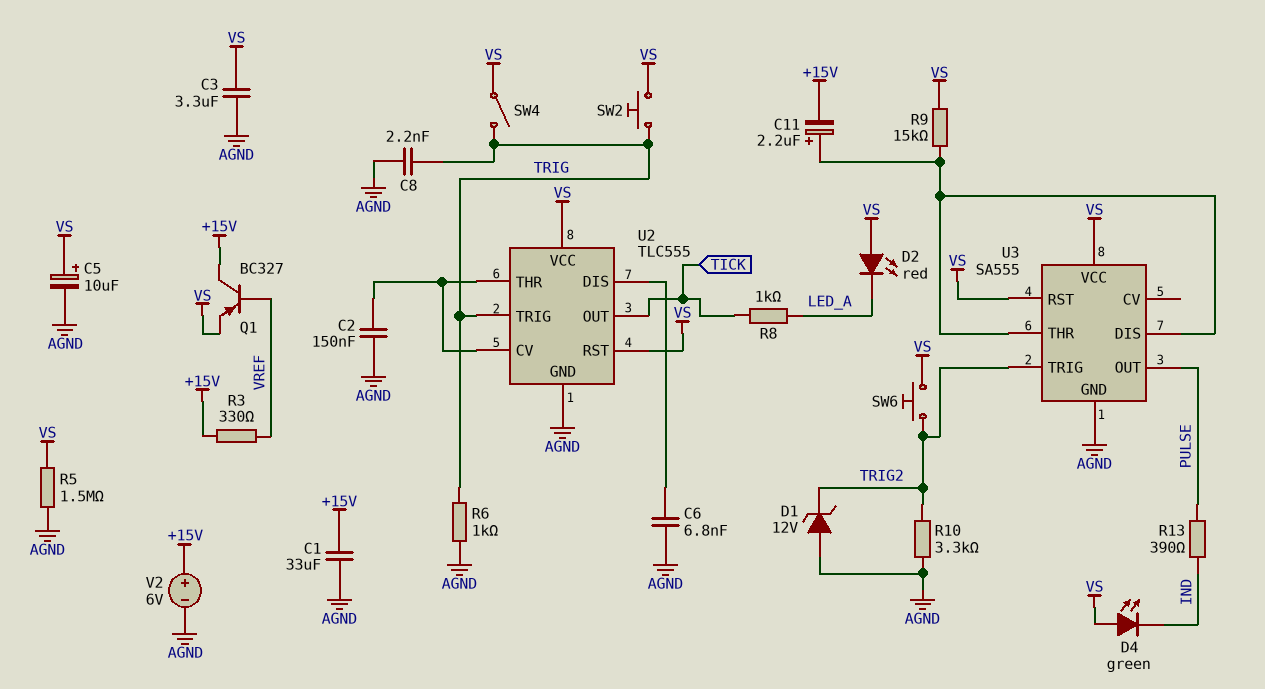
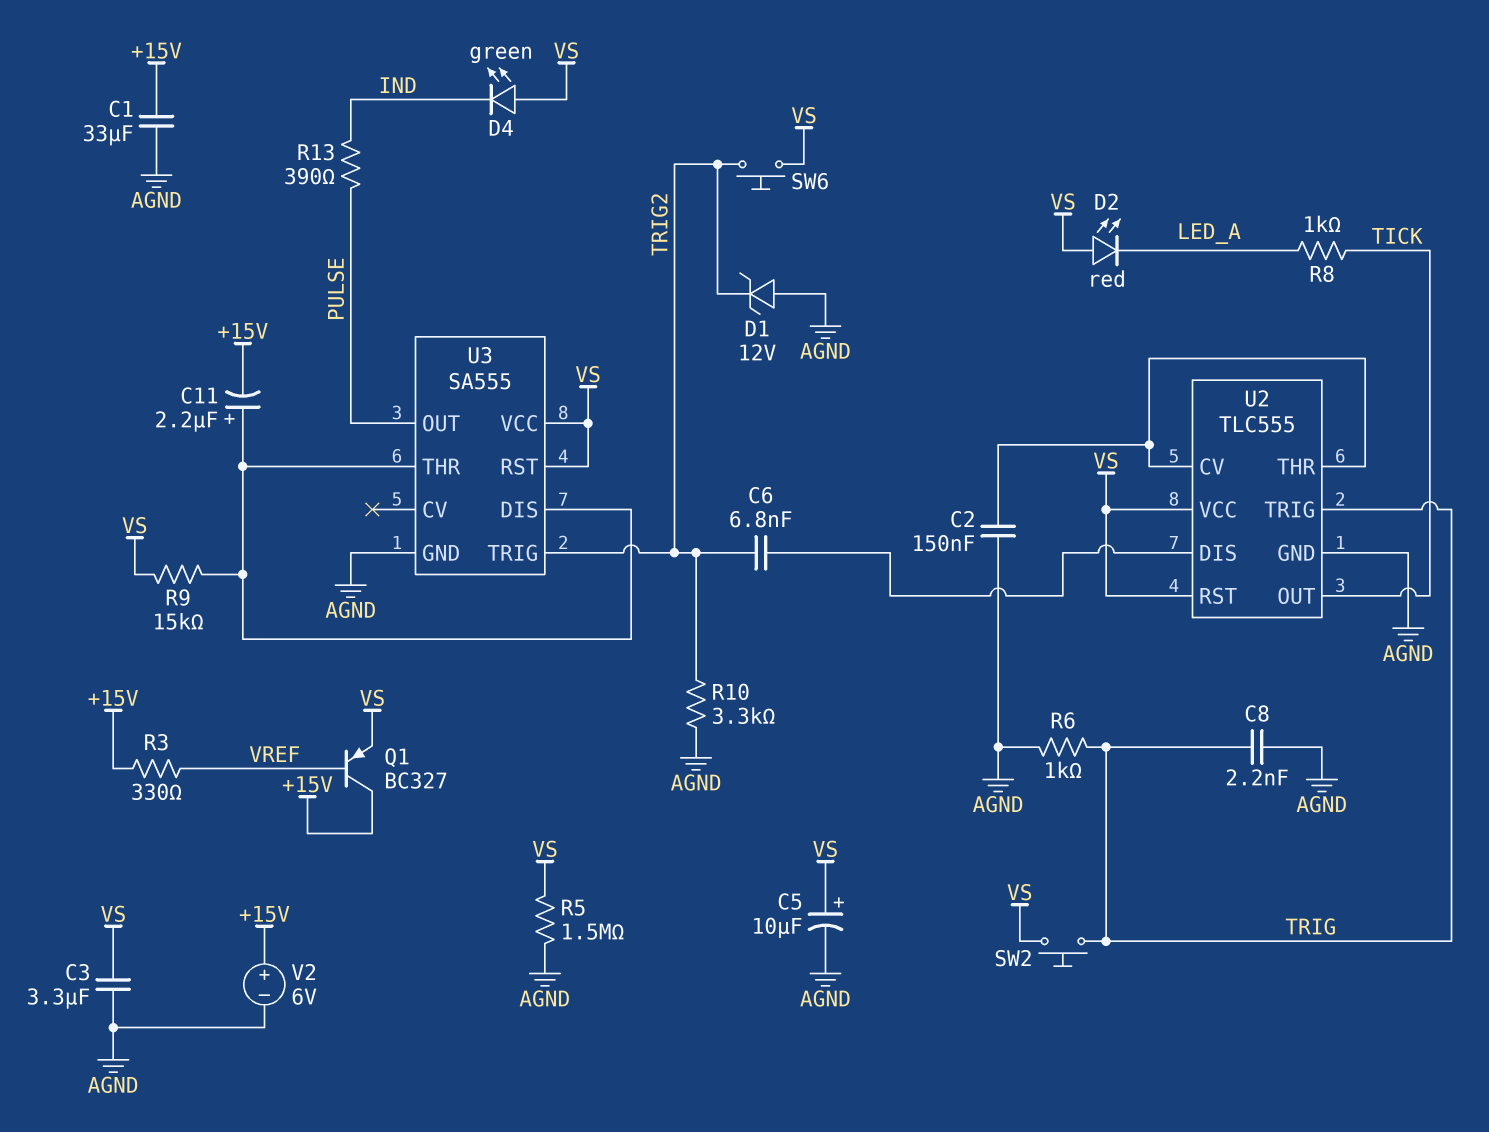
C6: 6.8nF (AGND, U2/DIS) -> 6.8nF (TRIG2, U2/DIS)
SW4: switch (TRIG, VS) -> none

